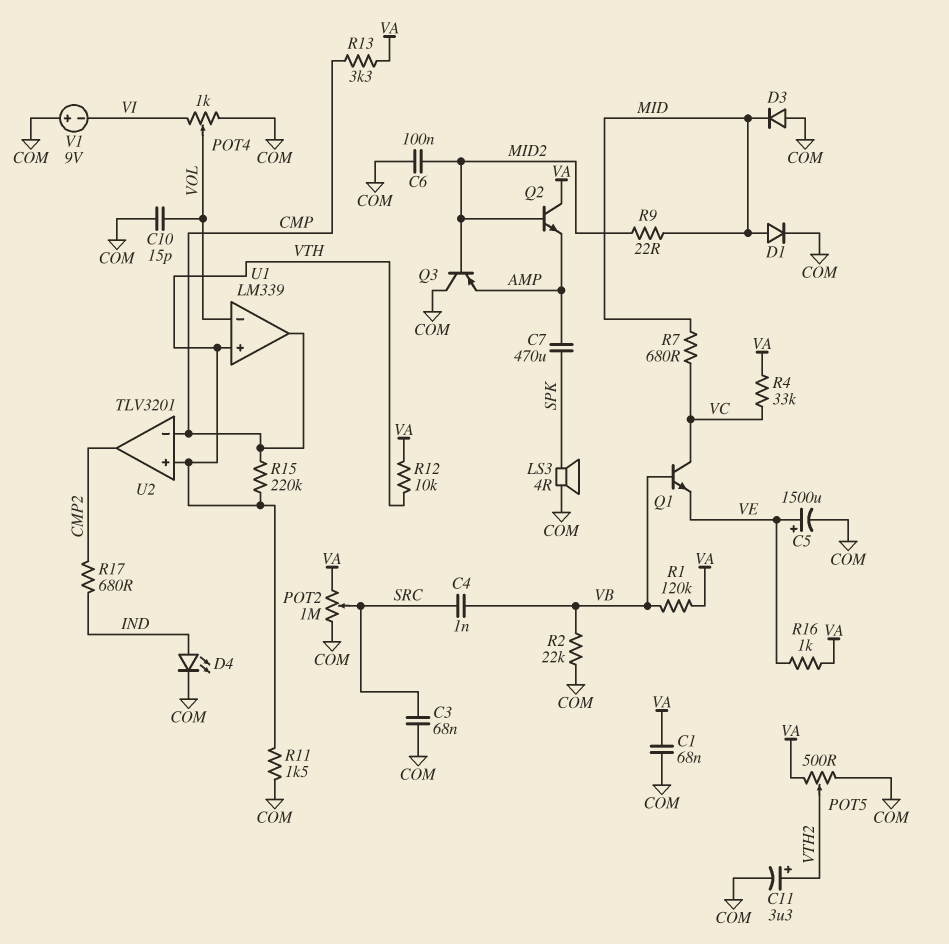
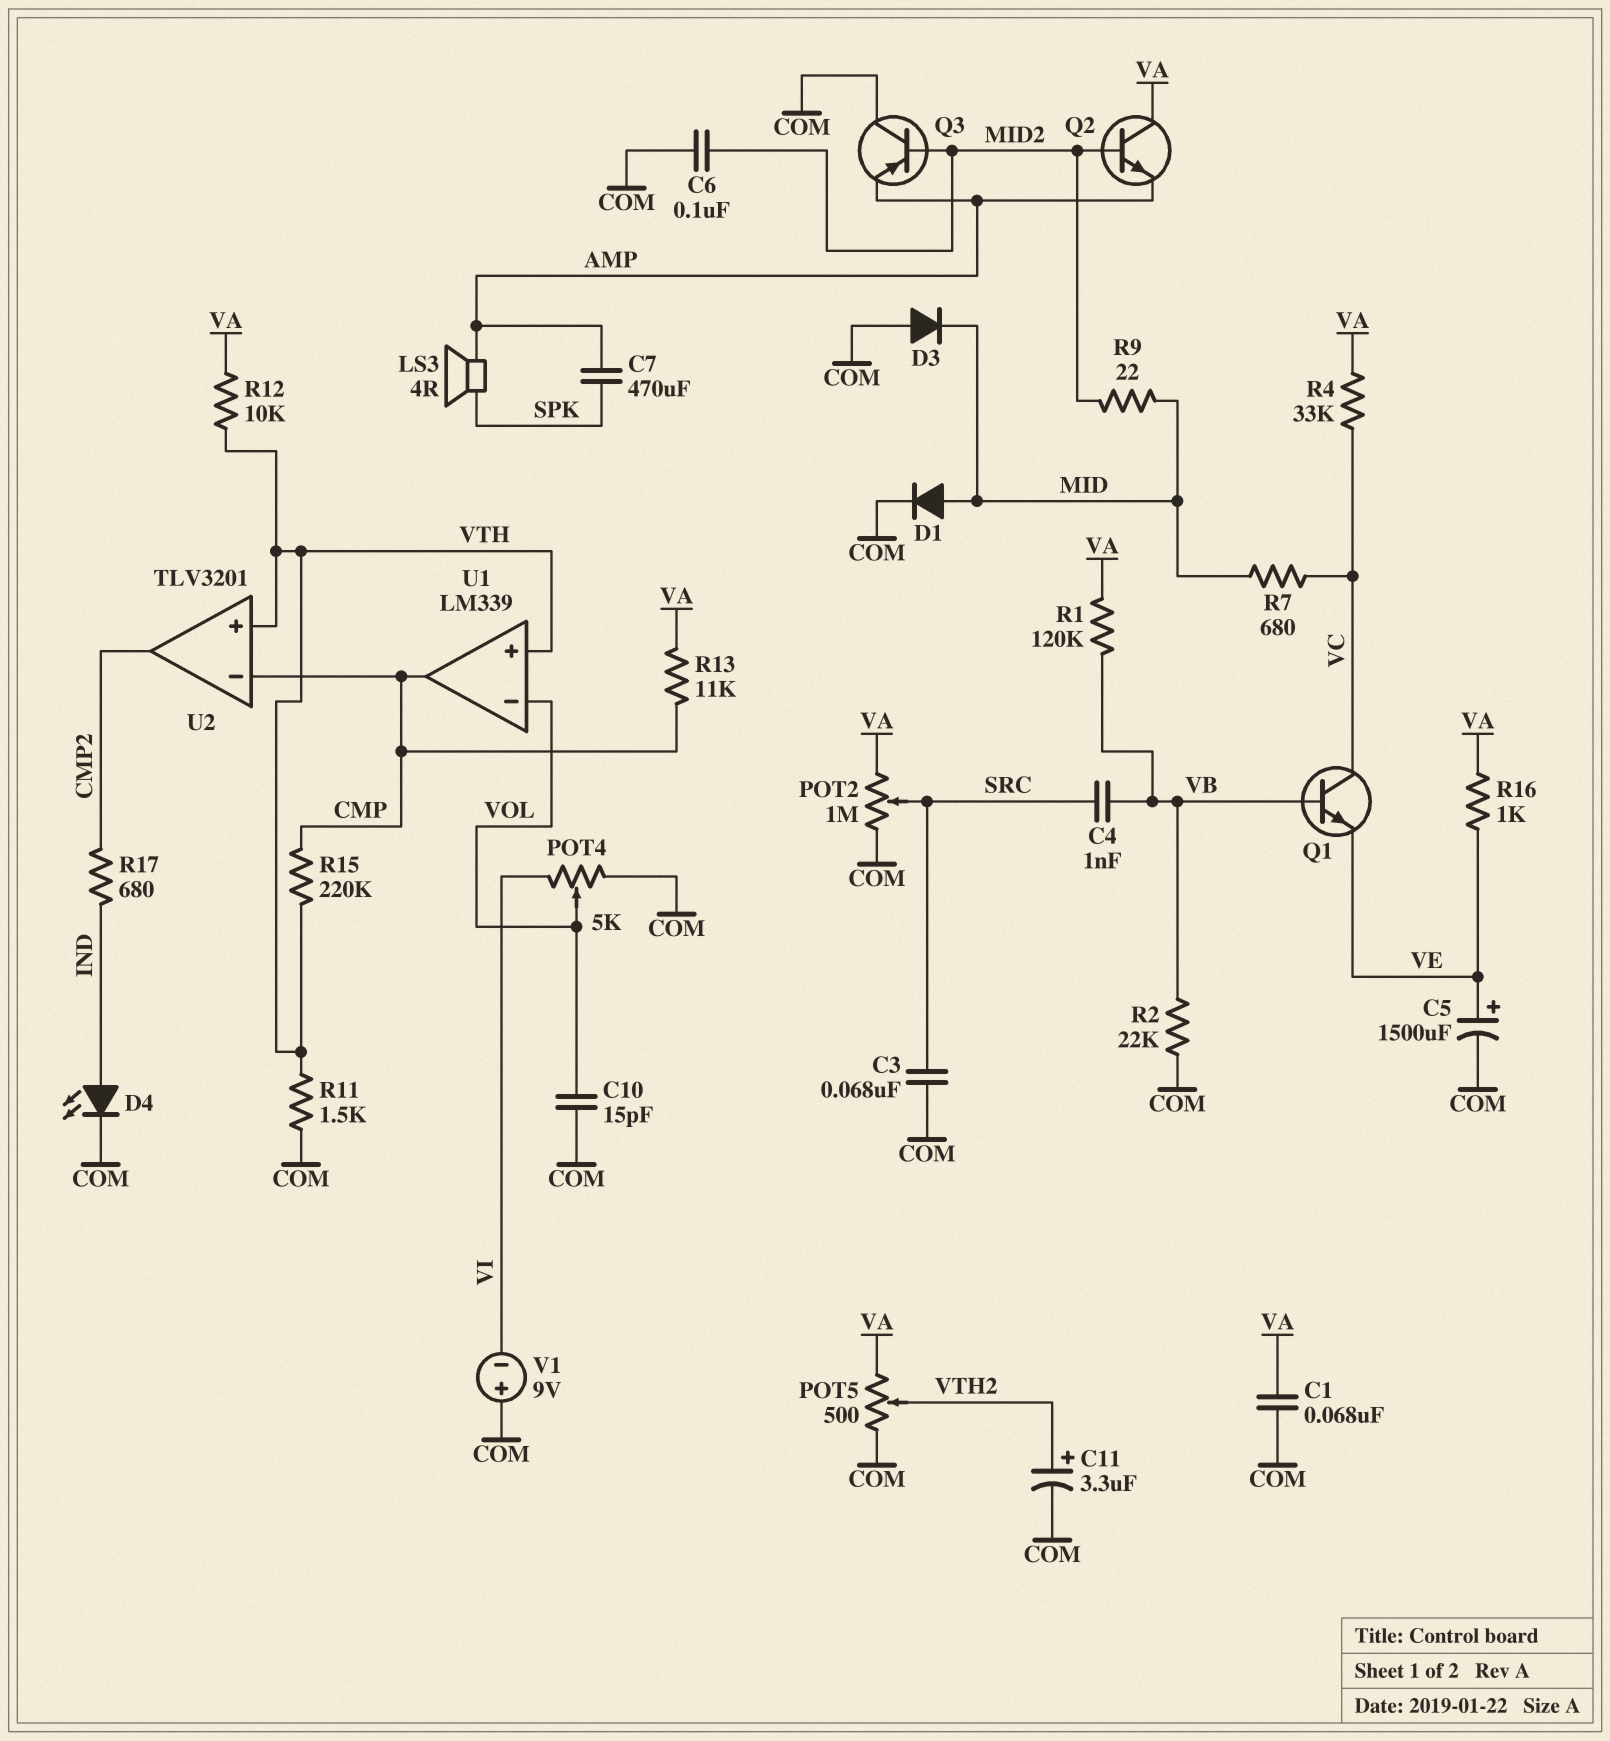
LS3: speaker 4R (COM, SPK) -> speaker 4R (AMP, SPK)
POT4: 1k (COM, VI, wiper VOL) -> 5k (COM, VI, wiper VOL)
R13: 3.3k (CMP, VA) -> 11k (CMP, VA)

